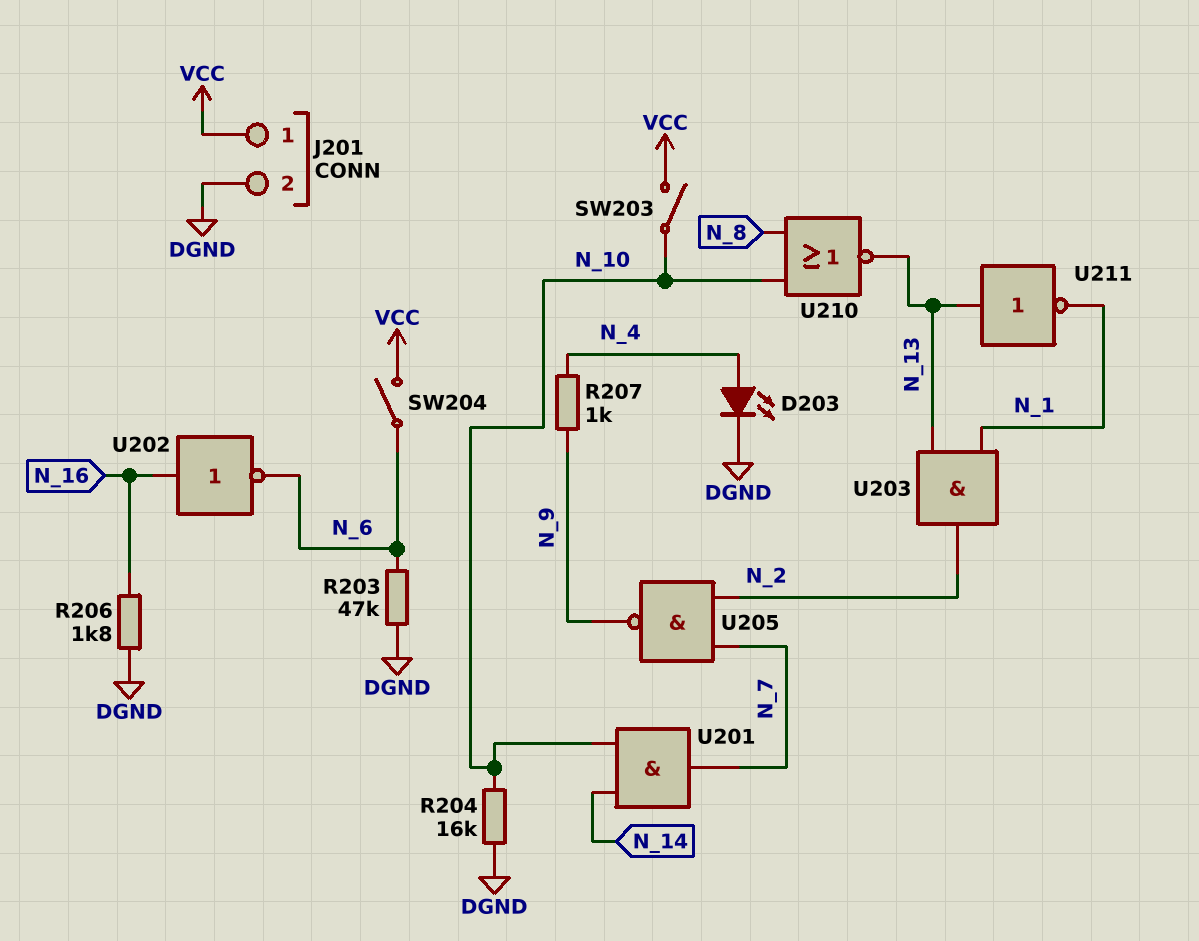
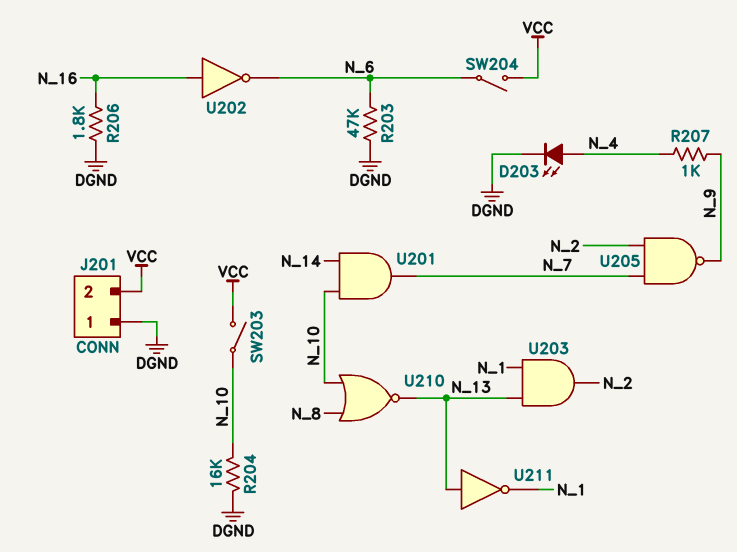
J201 pin 1: VCC -> DGND
J201 pin 2: DGND -> VCC

